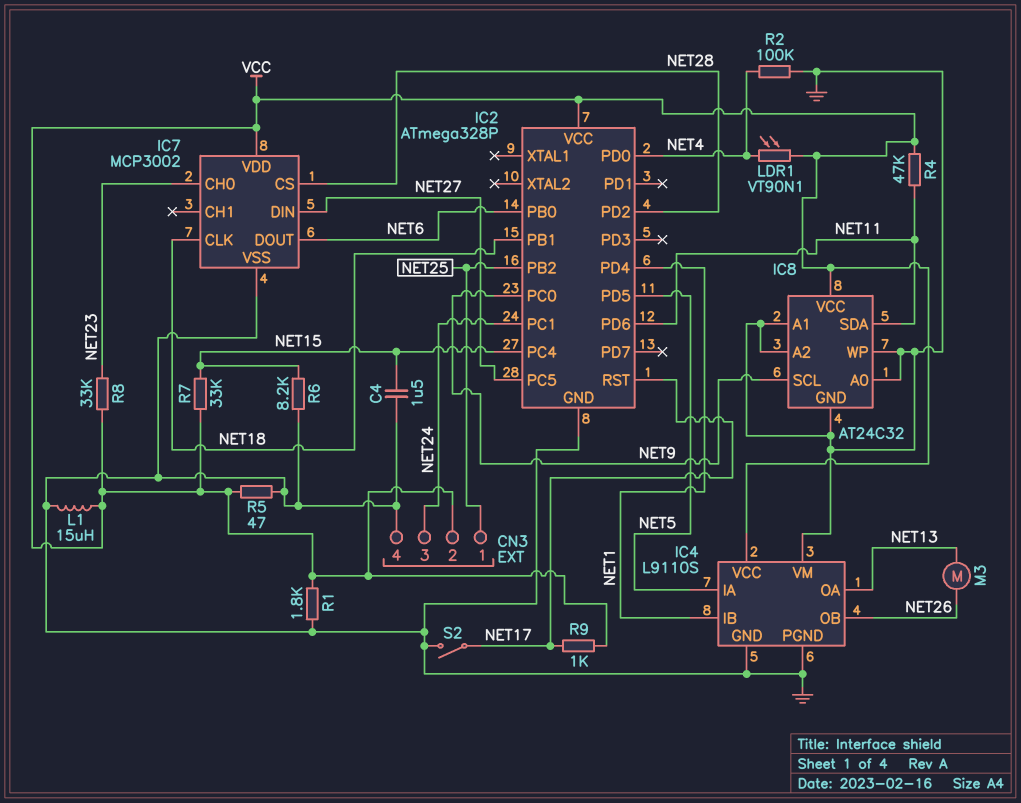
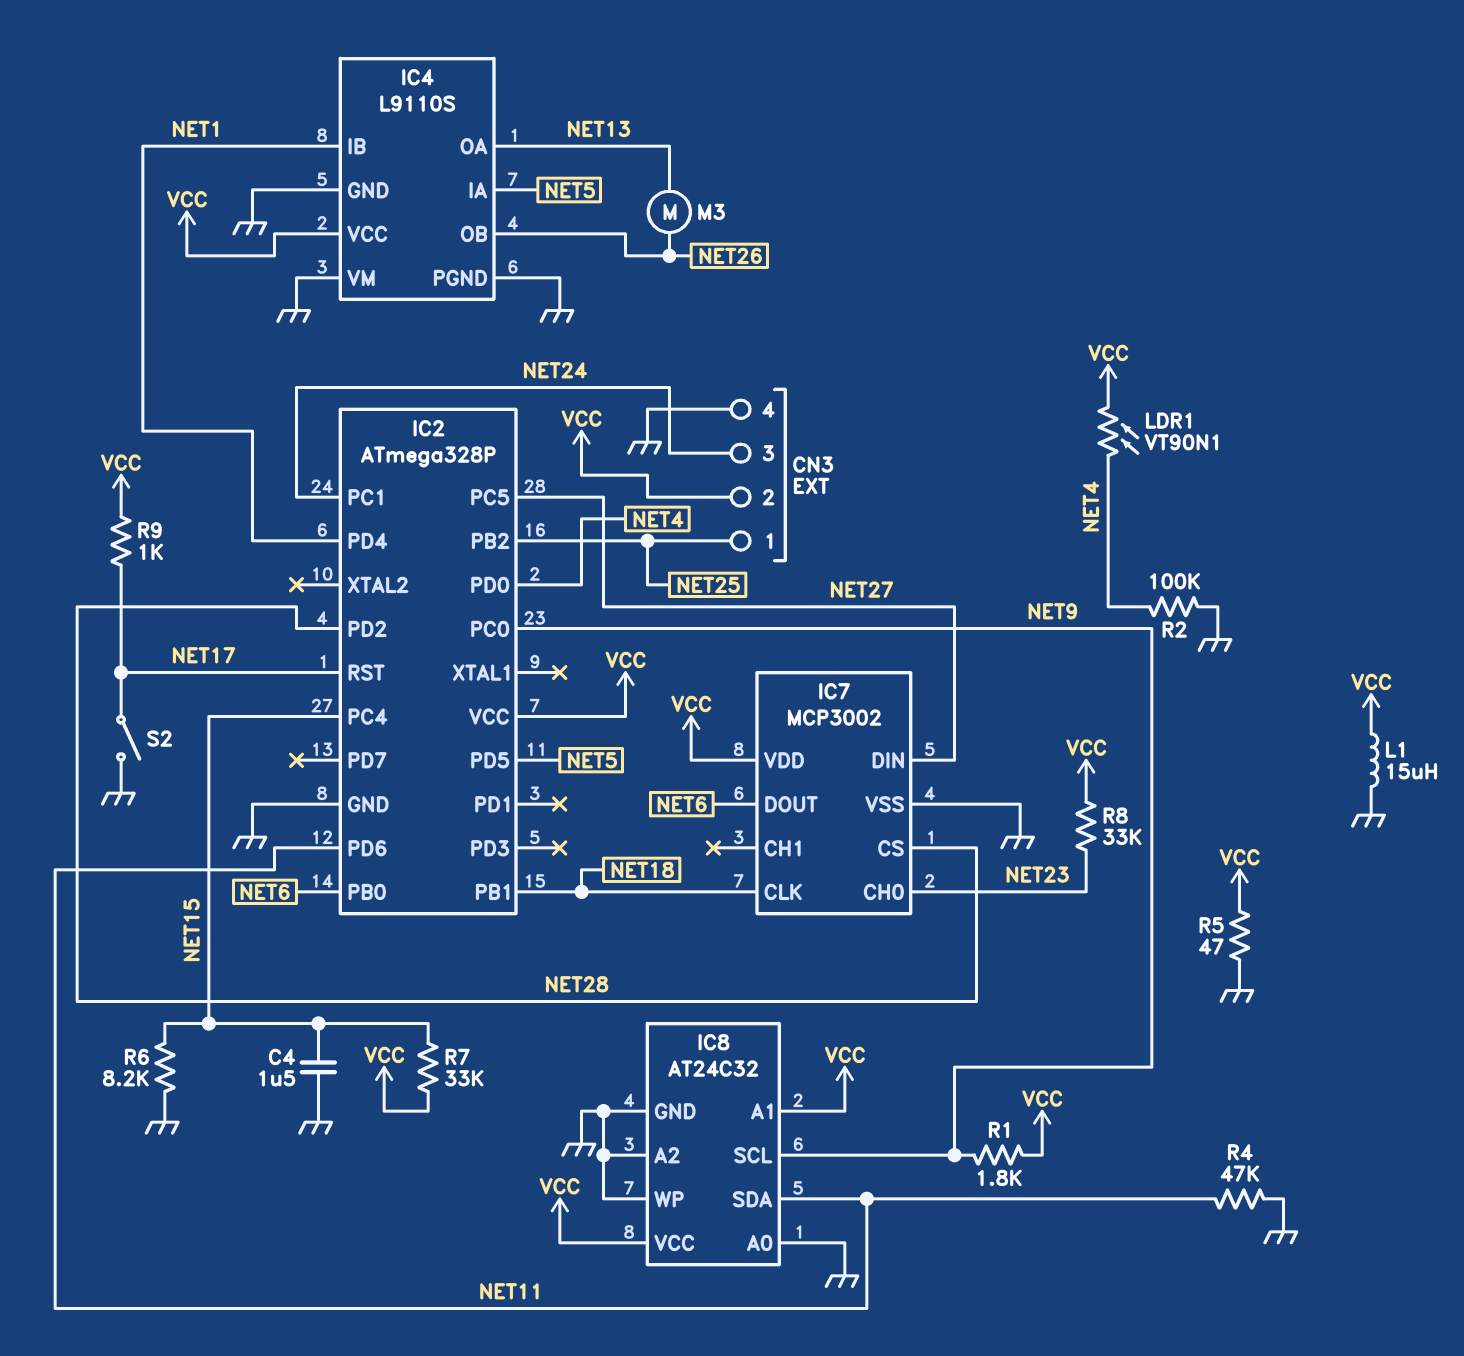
IC8 pin A1: GND -> VCC
R1: 1.8k (GND, VCC) -> 1.8k (NET9, VCC)
R4: 47k (NET11, VCC) -> 47k (GND, NET11)

